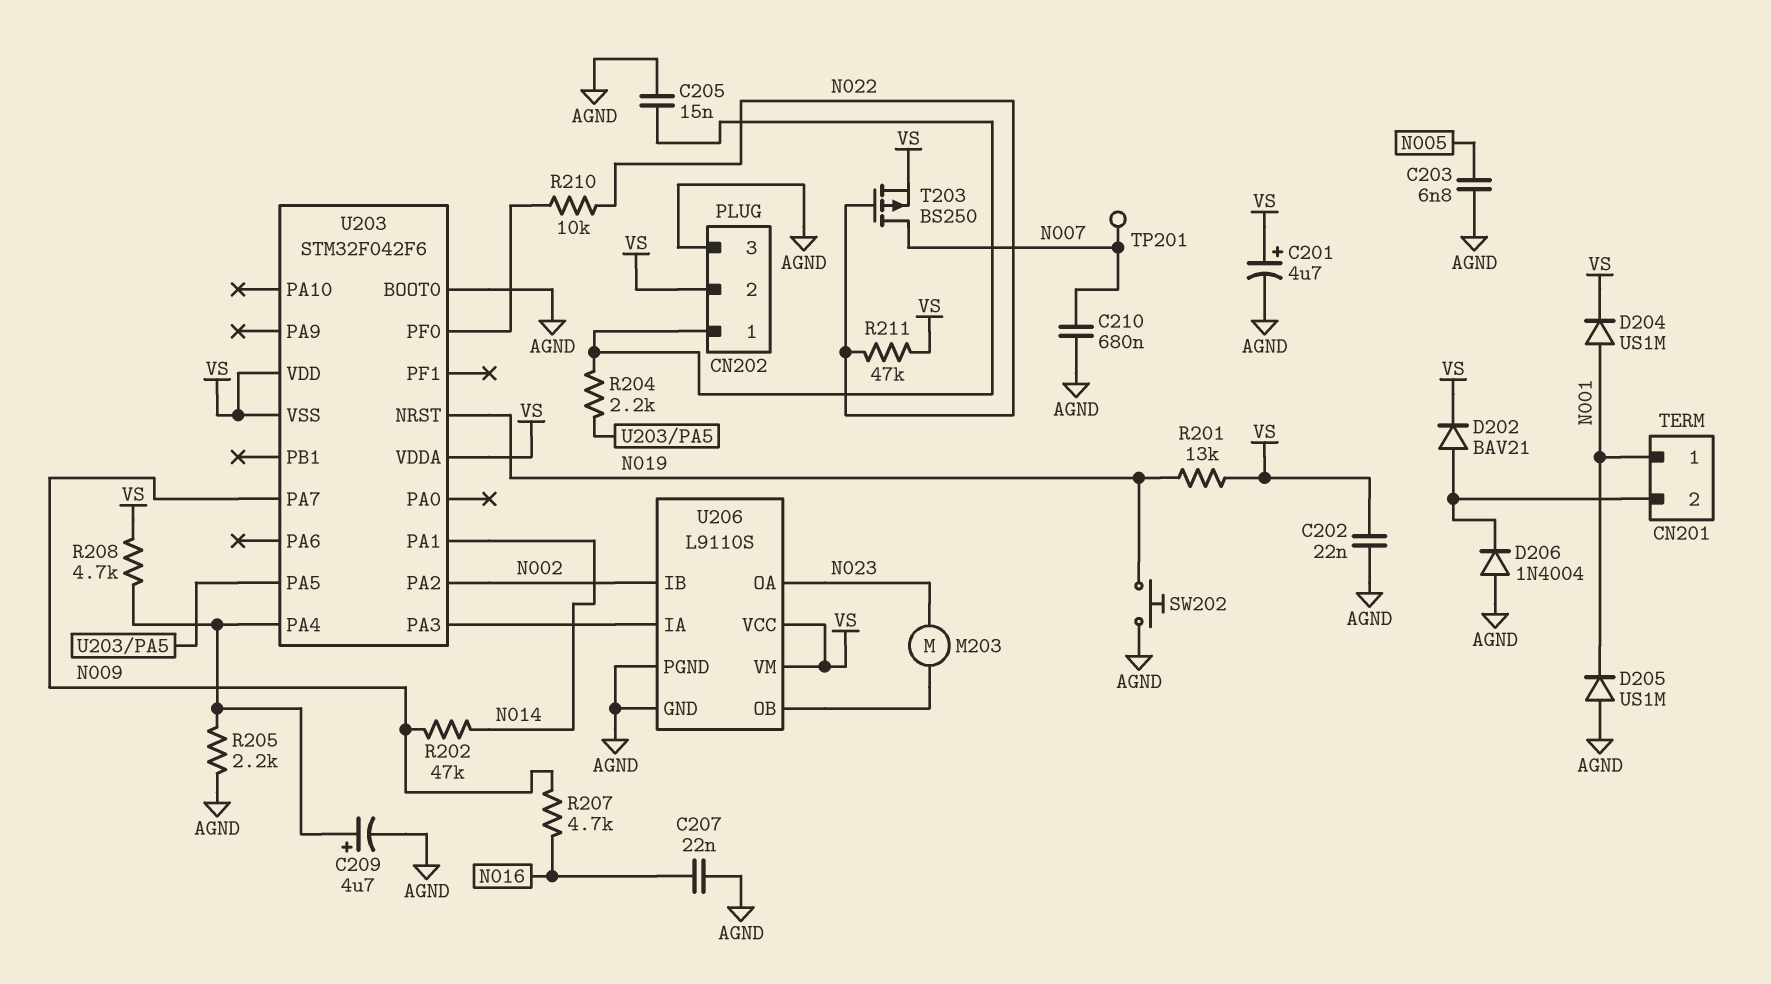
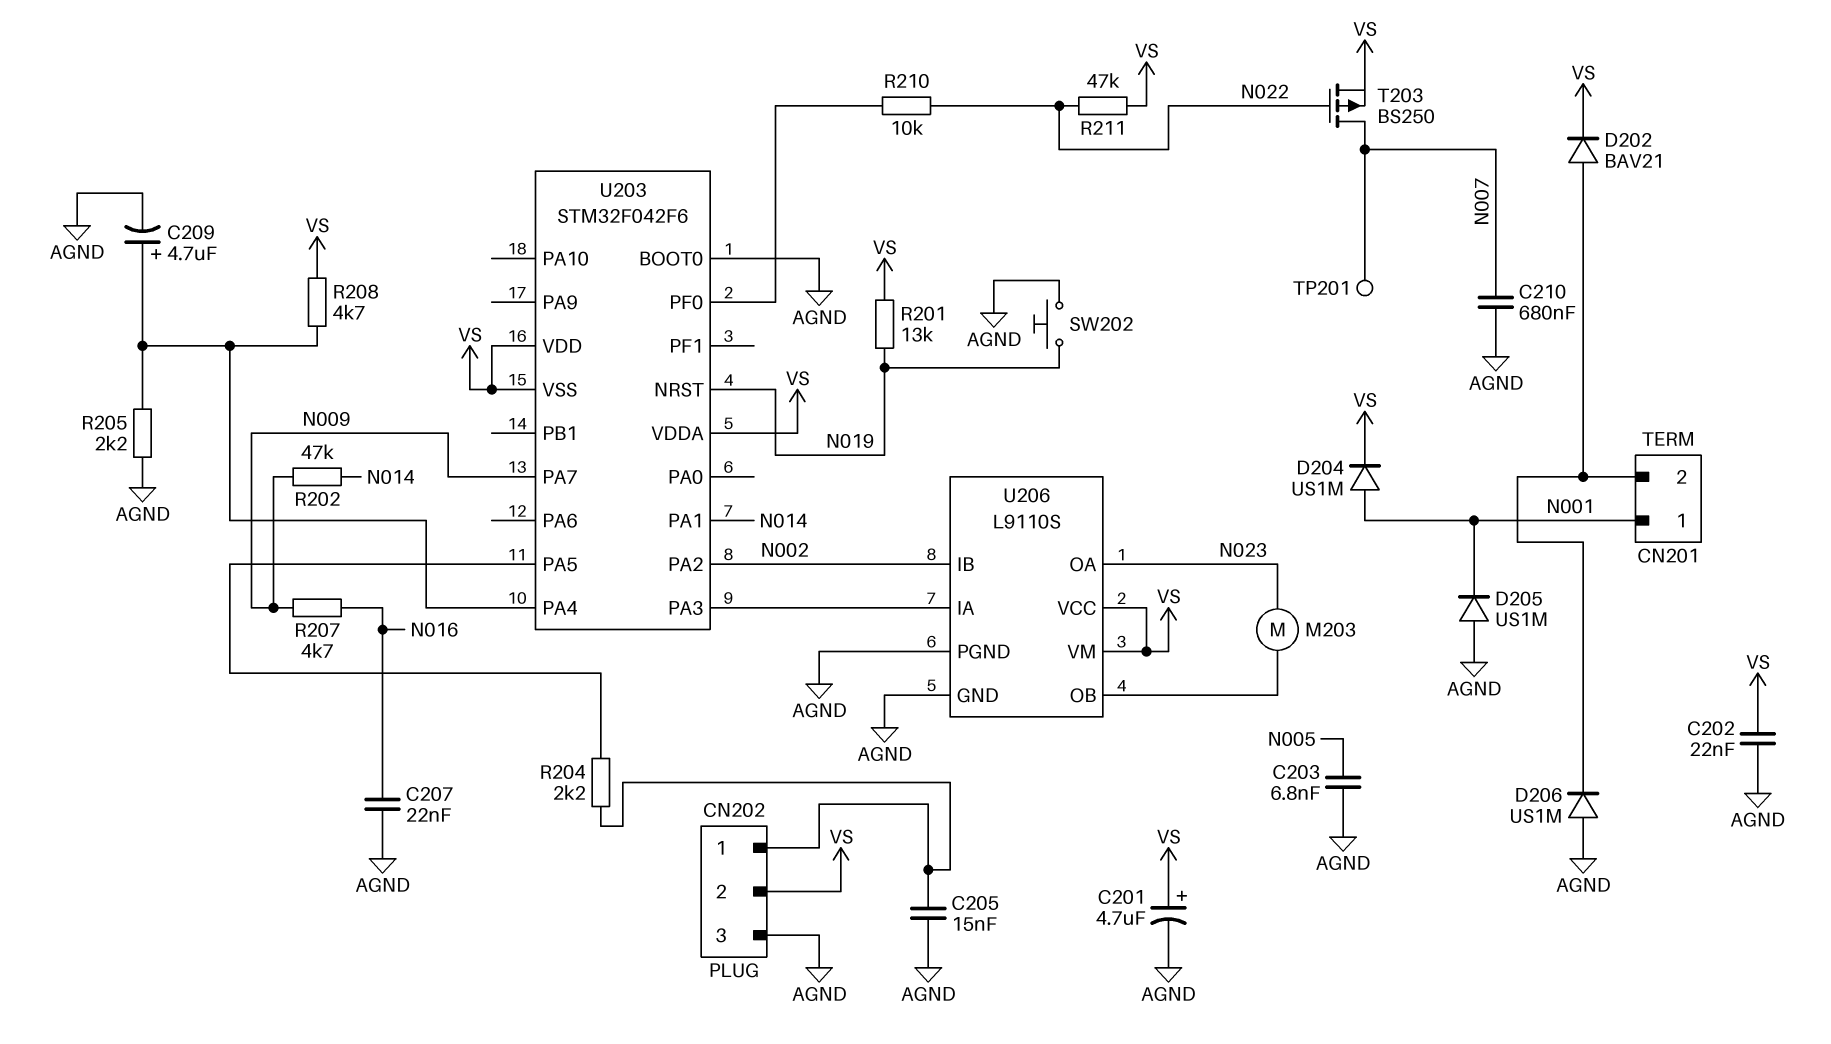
D206: diode 1N4004 (A AGND, K CN201/2) -> diode US1M (A AGND, K CN201/2)

